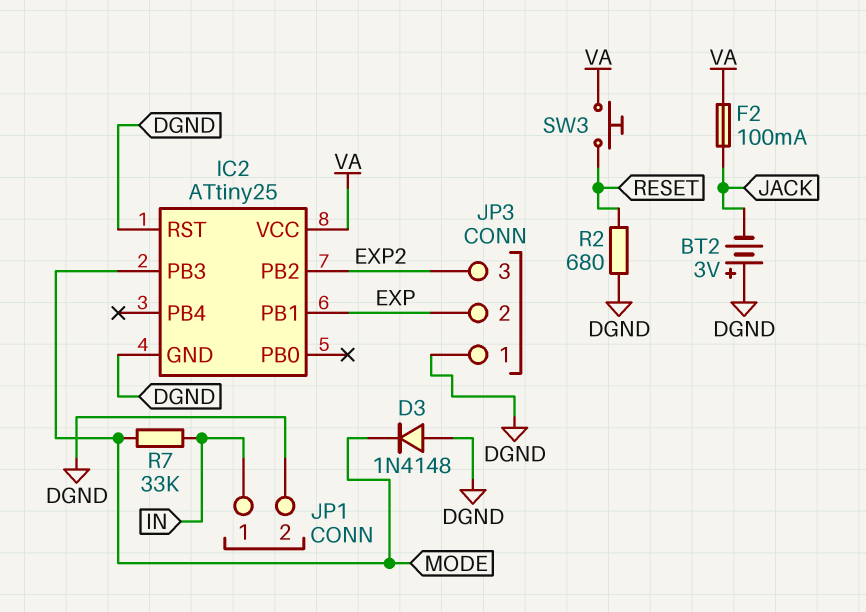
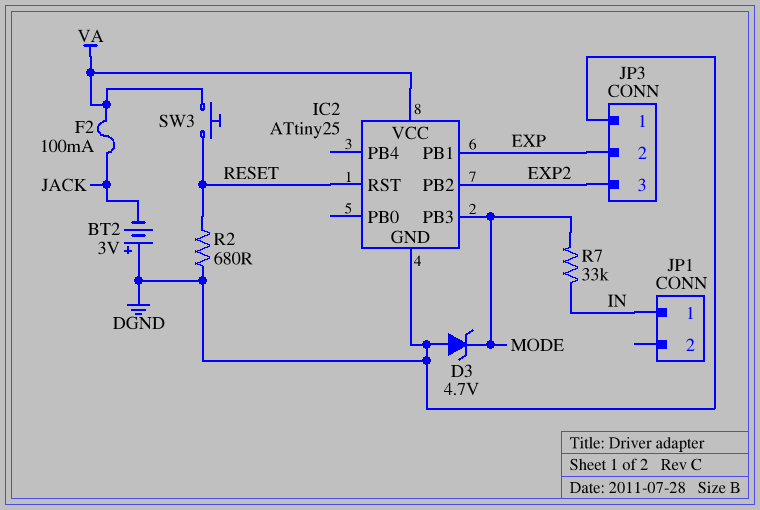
D3: diode 1N4148 (A DGND, K MODE) -> zener 4.7V (A DGND, K MODE)
IC2 pin RST: DGND -> RESET
JP1 pin 2: DGND -> none

